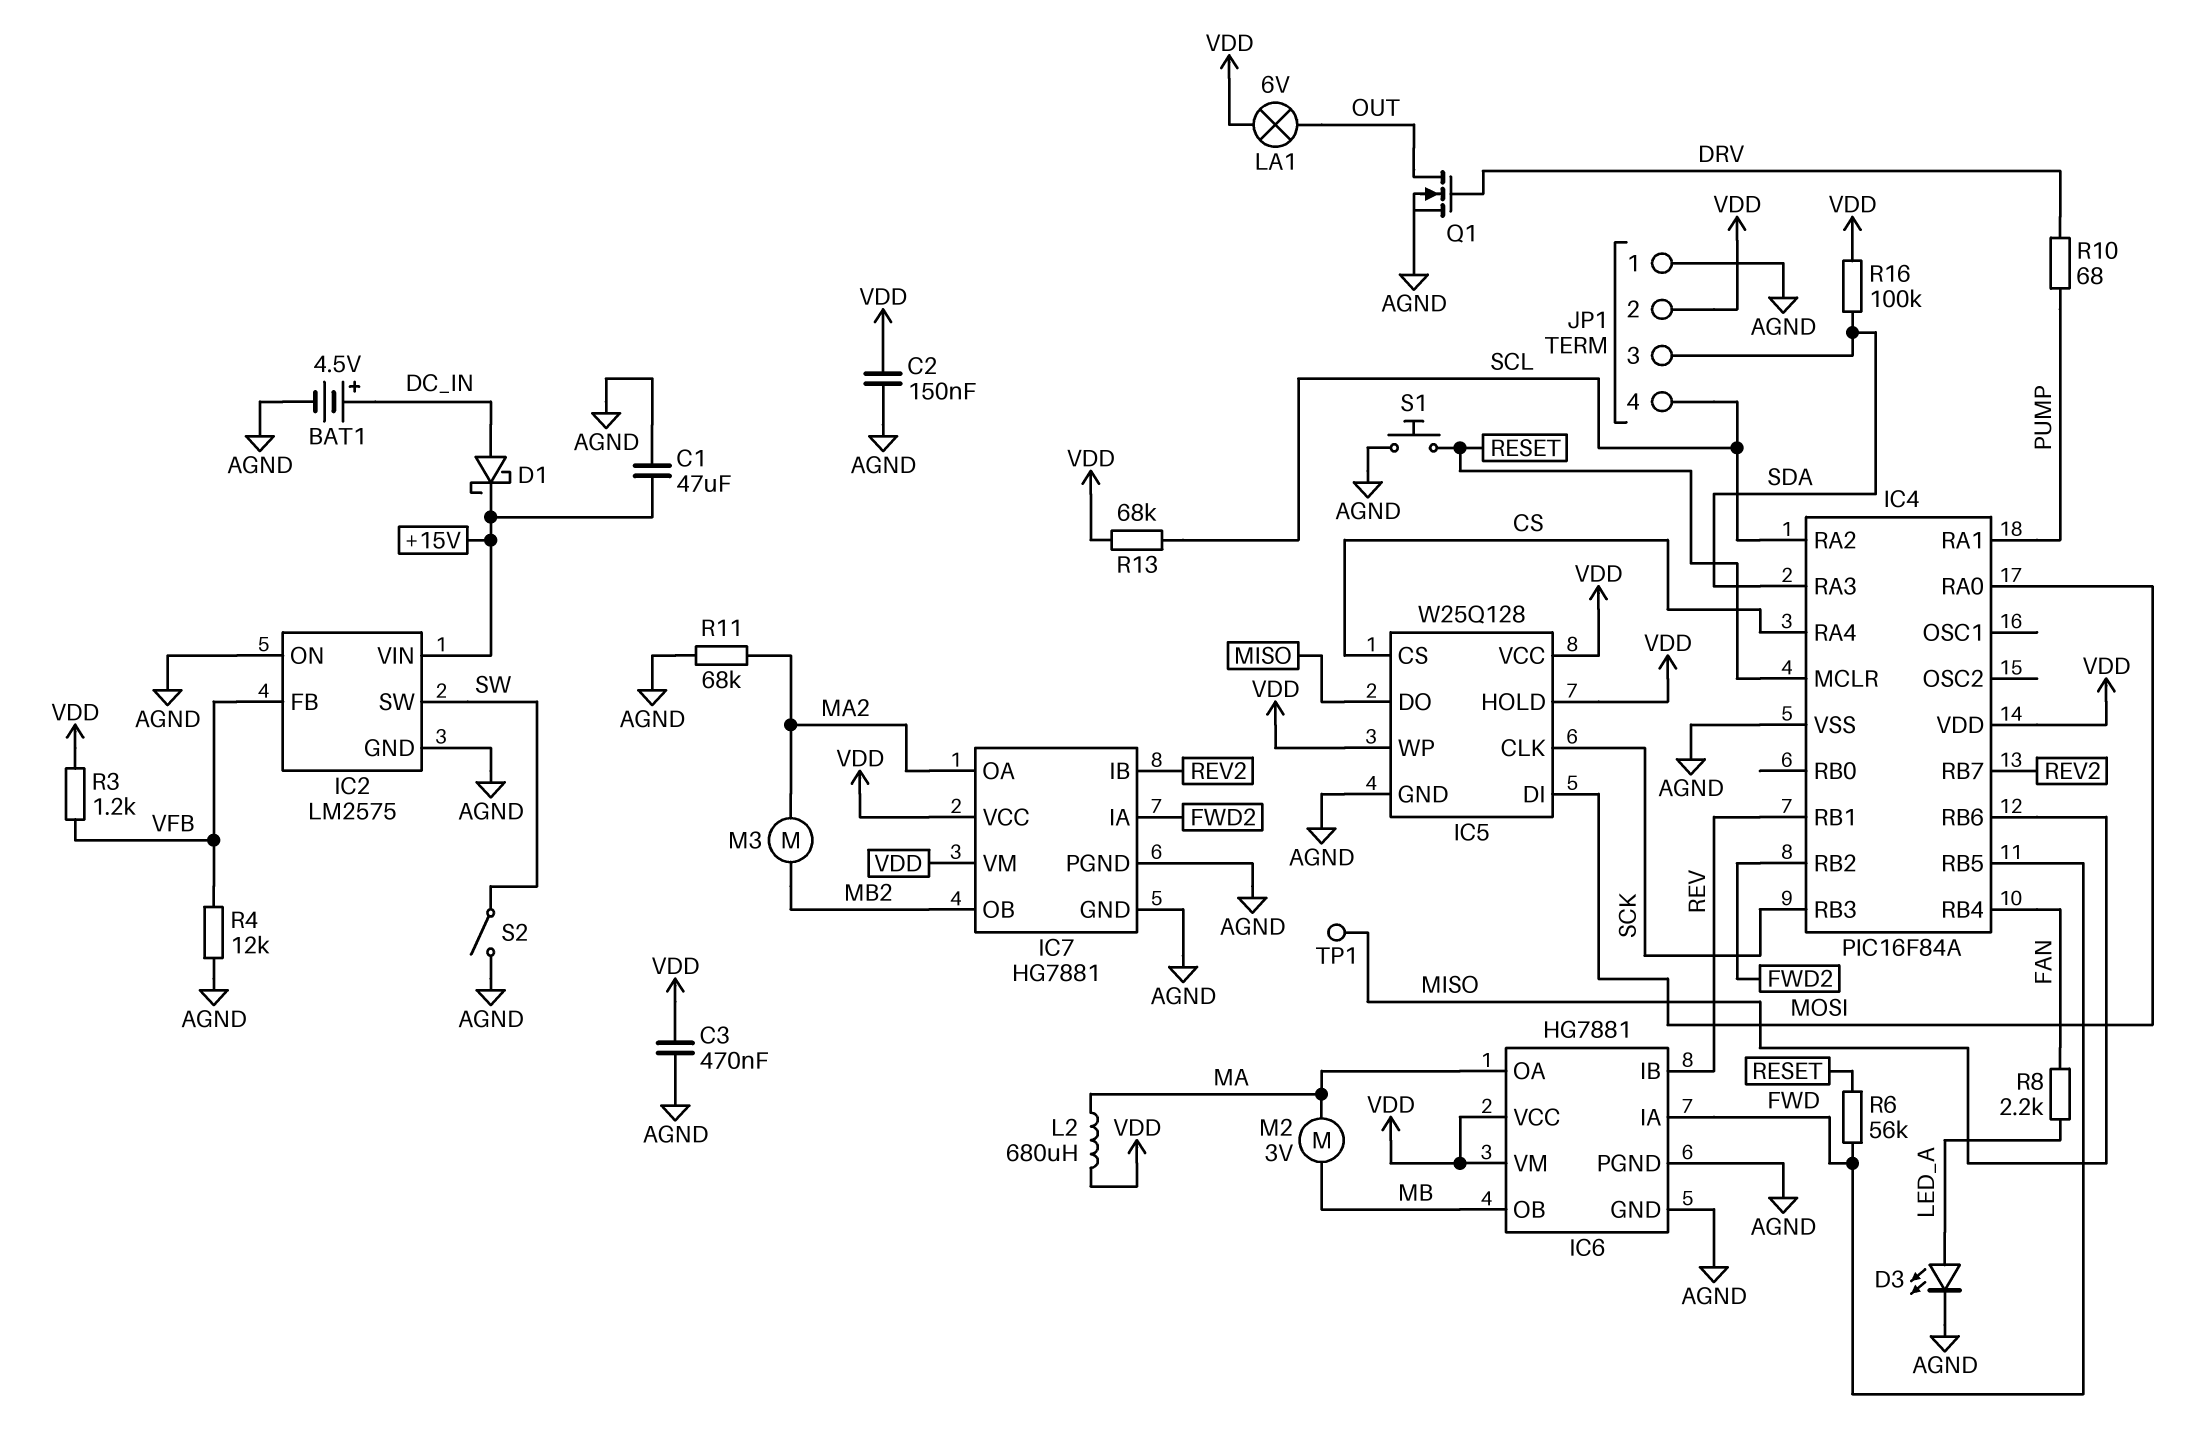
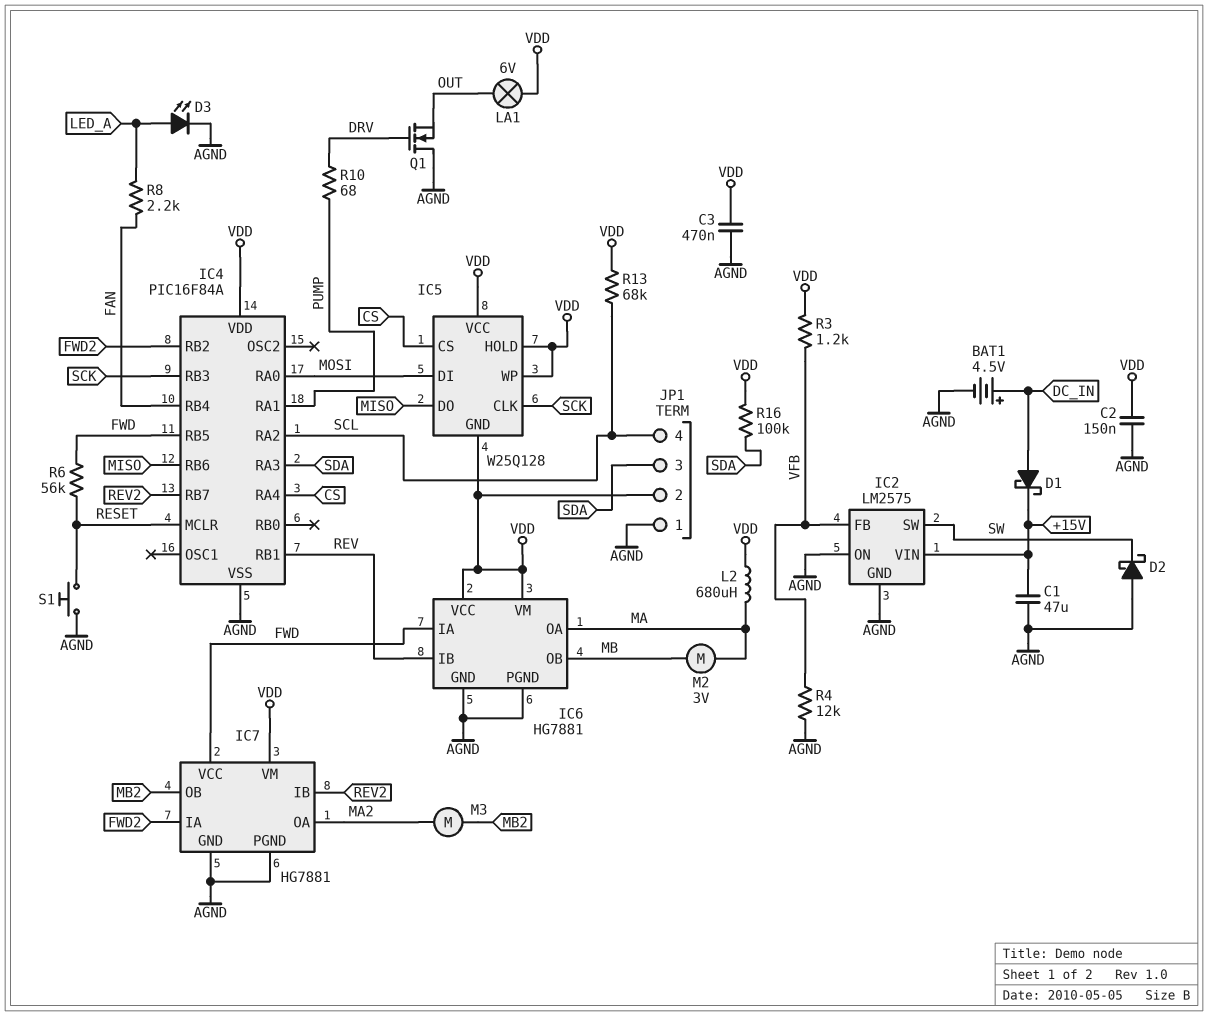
D2: none -> schottky (A AGND, K SW)
IC5 pin GND: AGND -> VDD
IC7 pin VCC: VDD -> FWD
Q1: NMOS (G DRV, D OUT, S AGND) -> NMOS (G DRV, D AGND, S OUT)
R11: 68k (AGND, MA2) -> none
S2: switch (AGND, SW) -> none
TP1: test point (MISO) -> none

